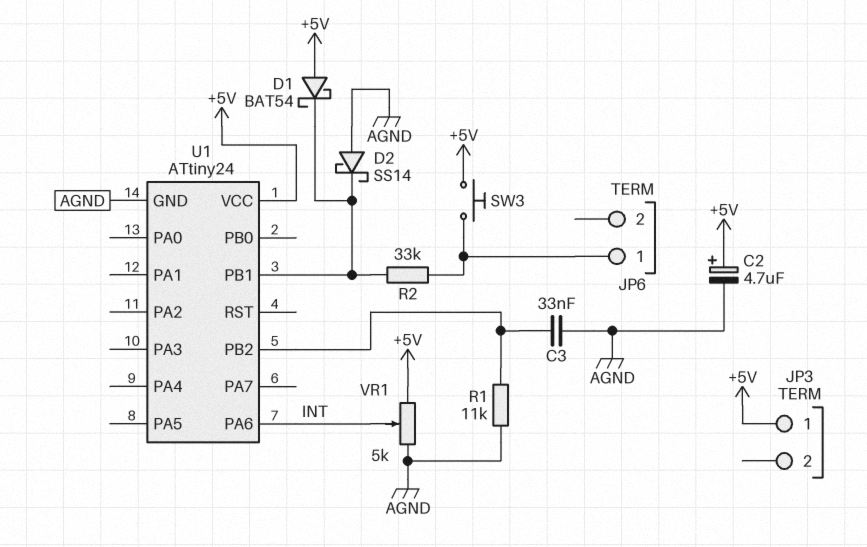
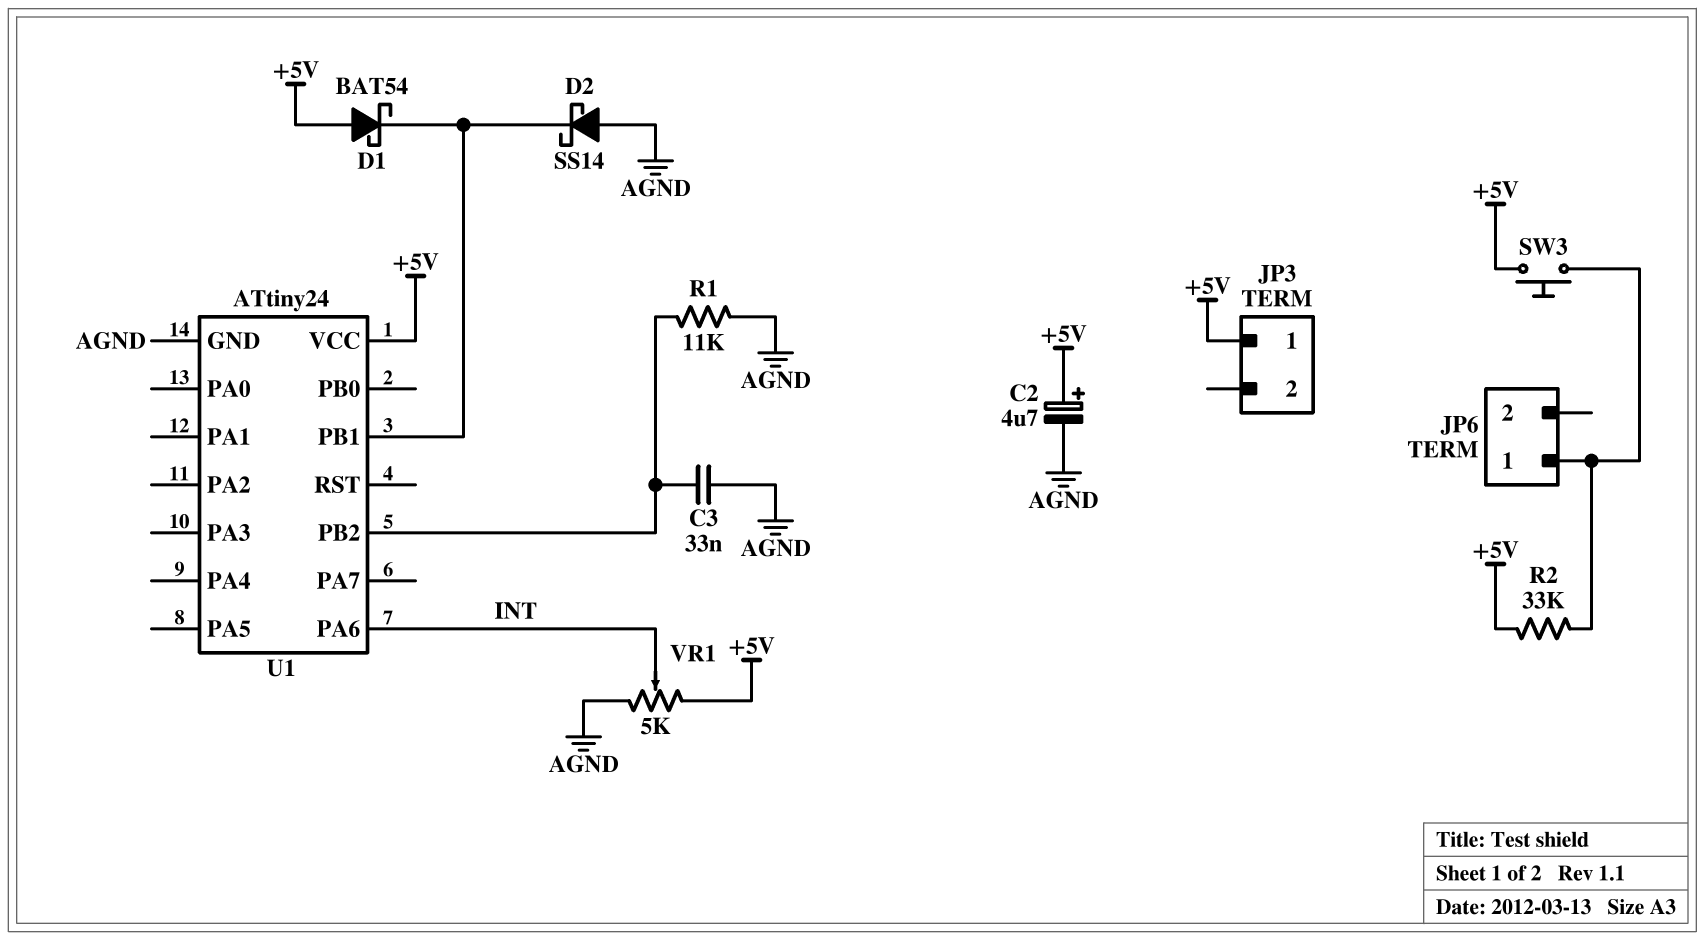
R2: 33k (JP6/1, U1/PB1) -> 33k (+5V, JP6/1)

